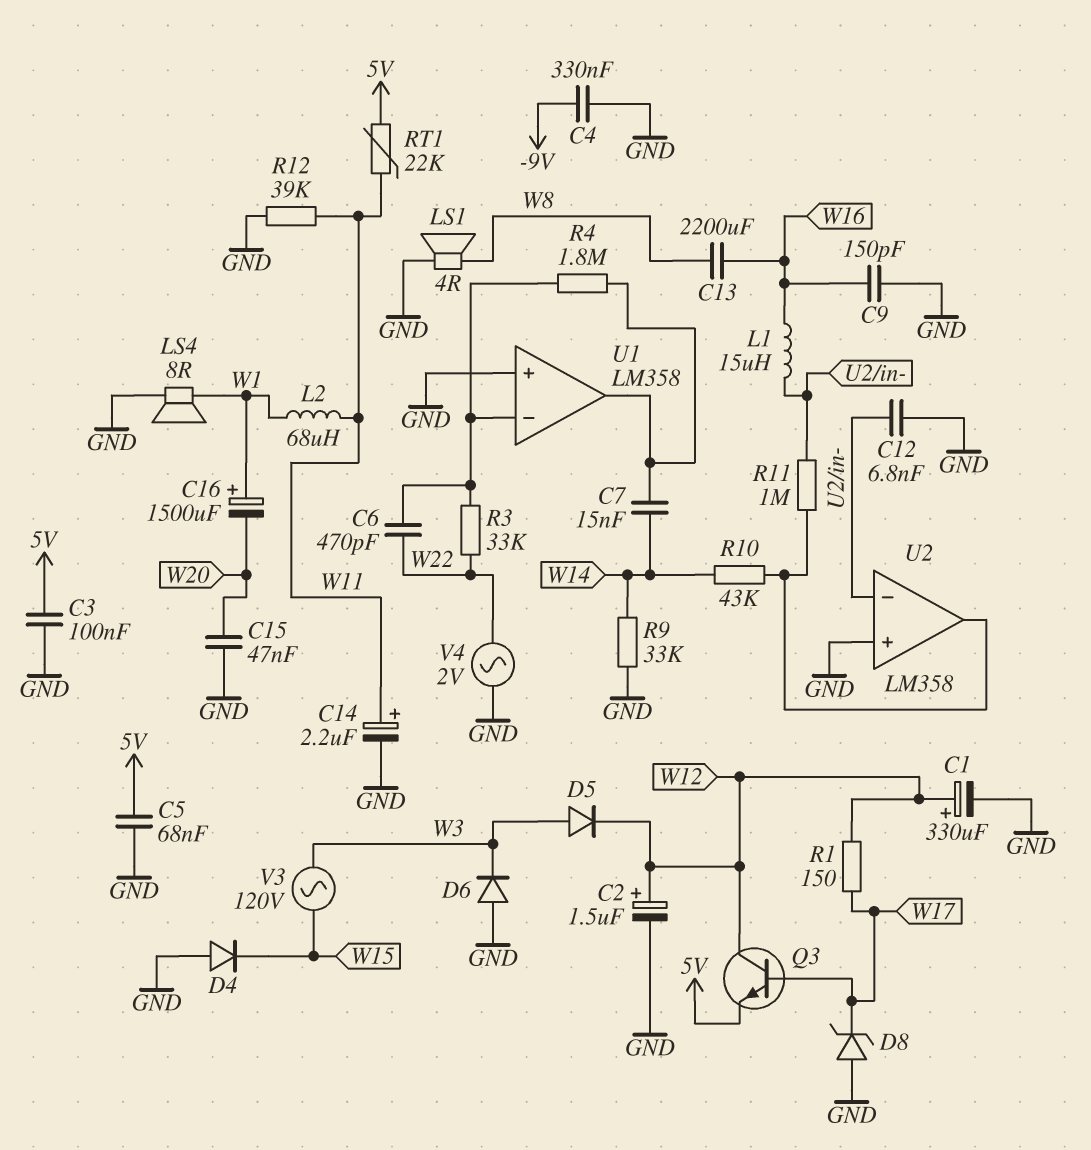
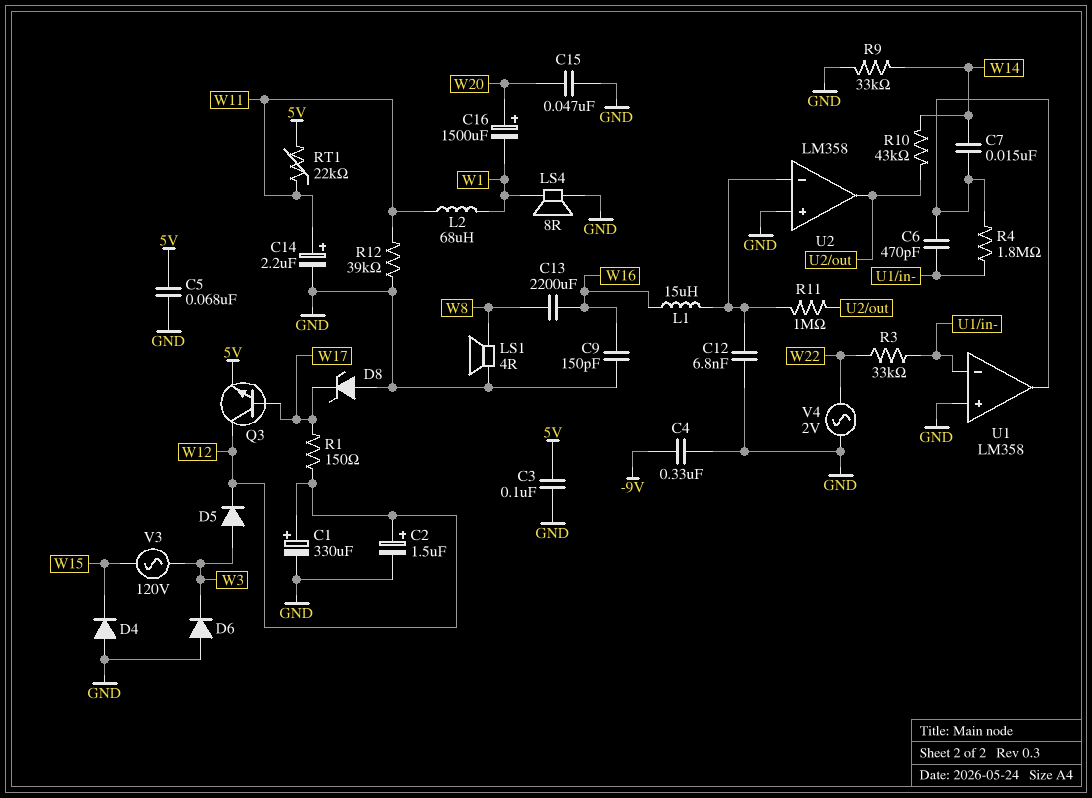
C6: 470pF (U1/in-, W22) -> 470pF (U1/in-, U1/out)
C16: 1500uF (plus W1, minus W20) -> 1500uF (plus W20, minus W1)

